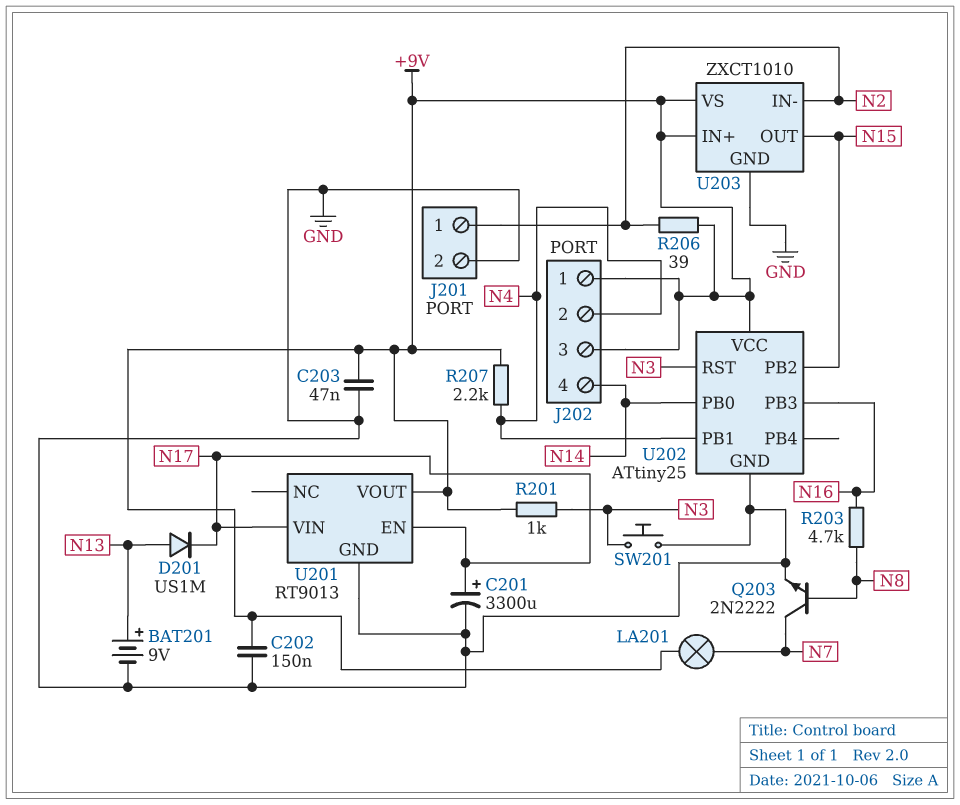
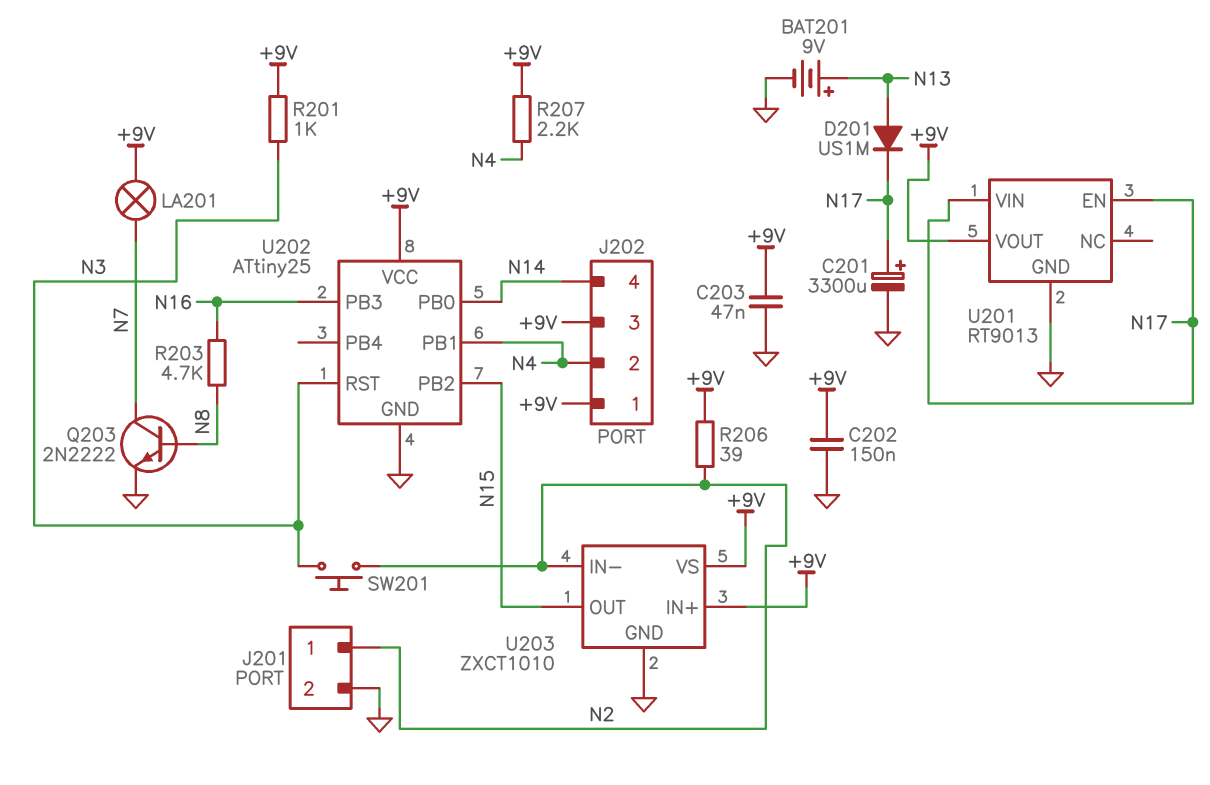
SW201: button (GND, N3) -> button (N2, N3)

